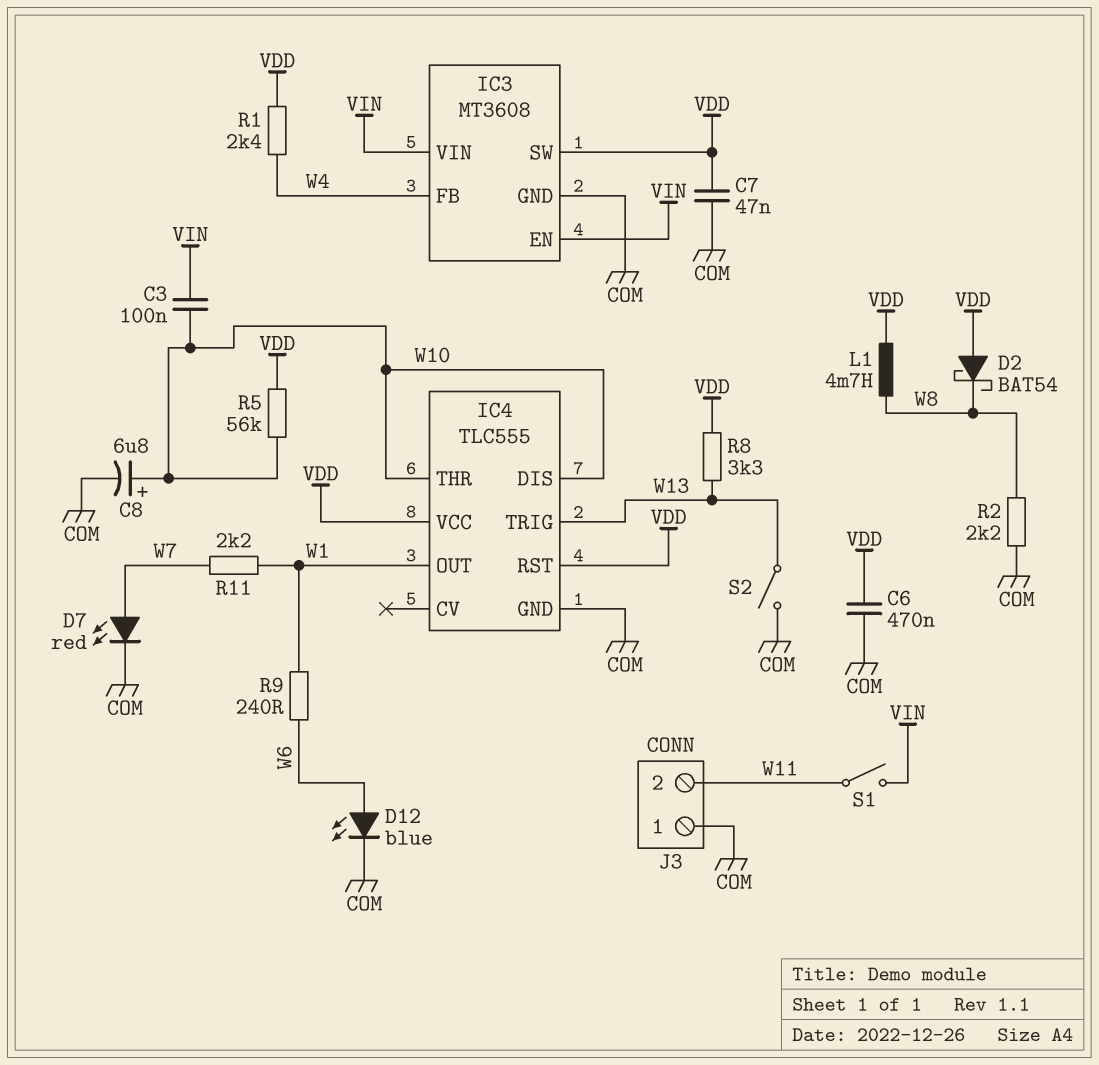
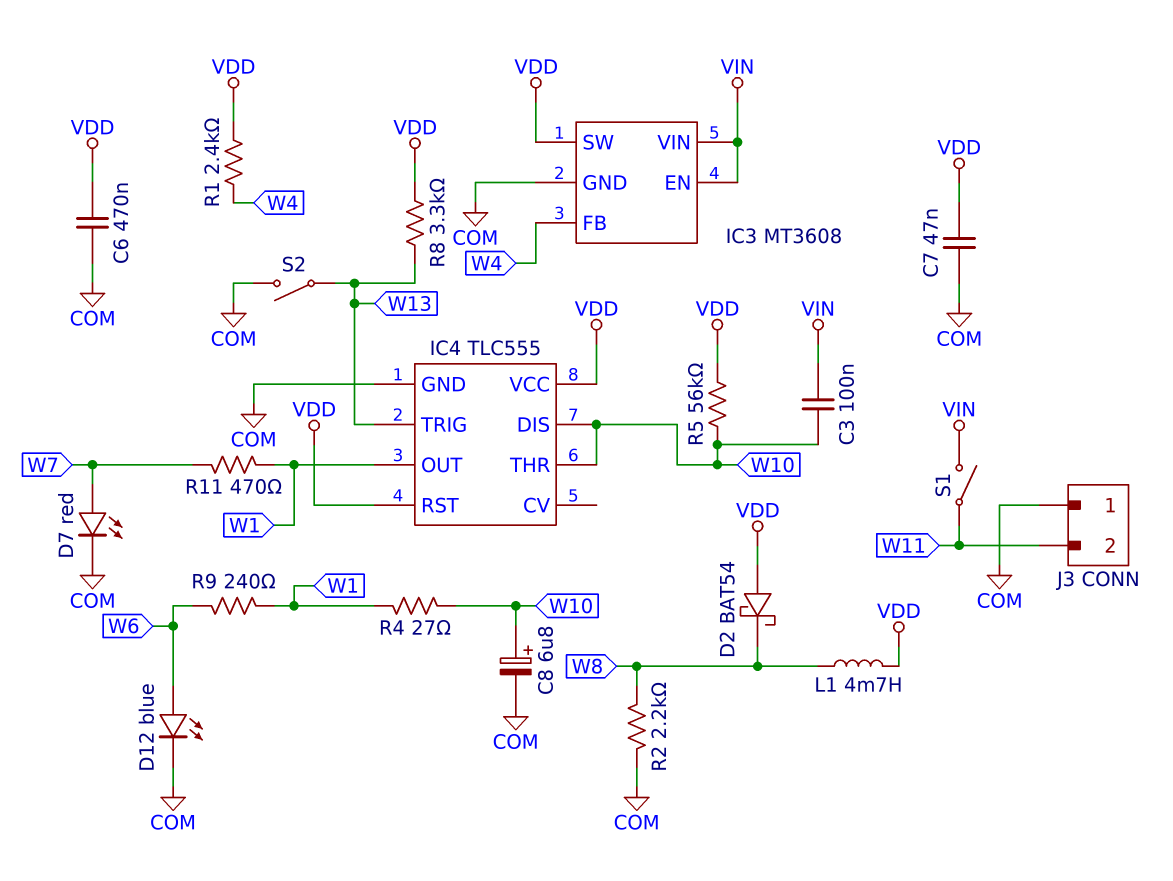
R4: none -> 27 (W1, W10)
R11: 2.2k (W1, W7) -> 470 (W1, W7)

